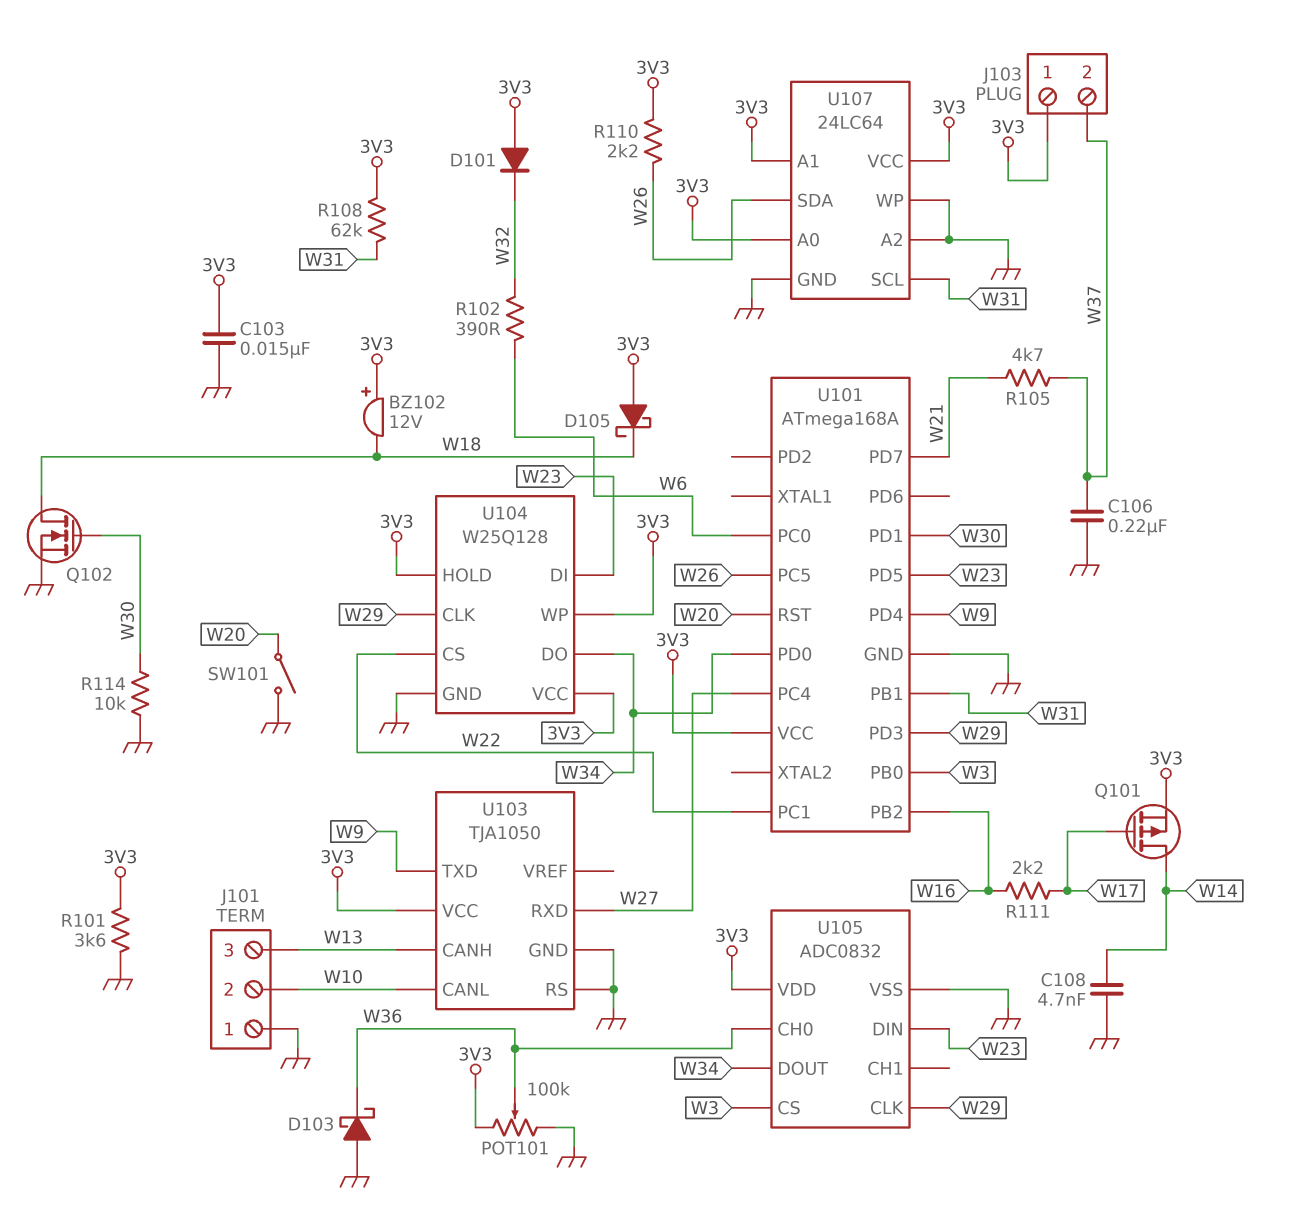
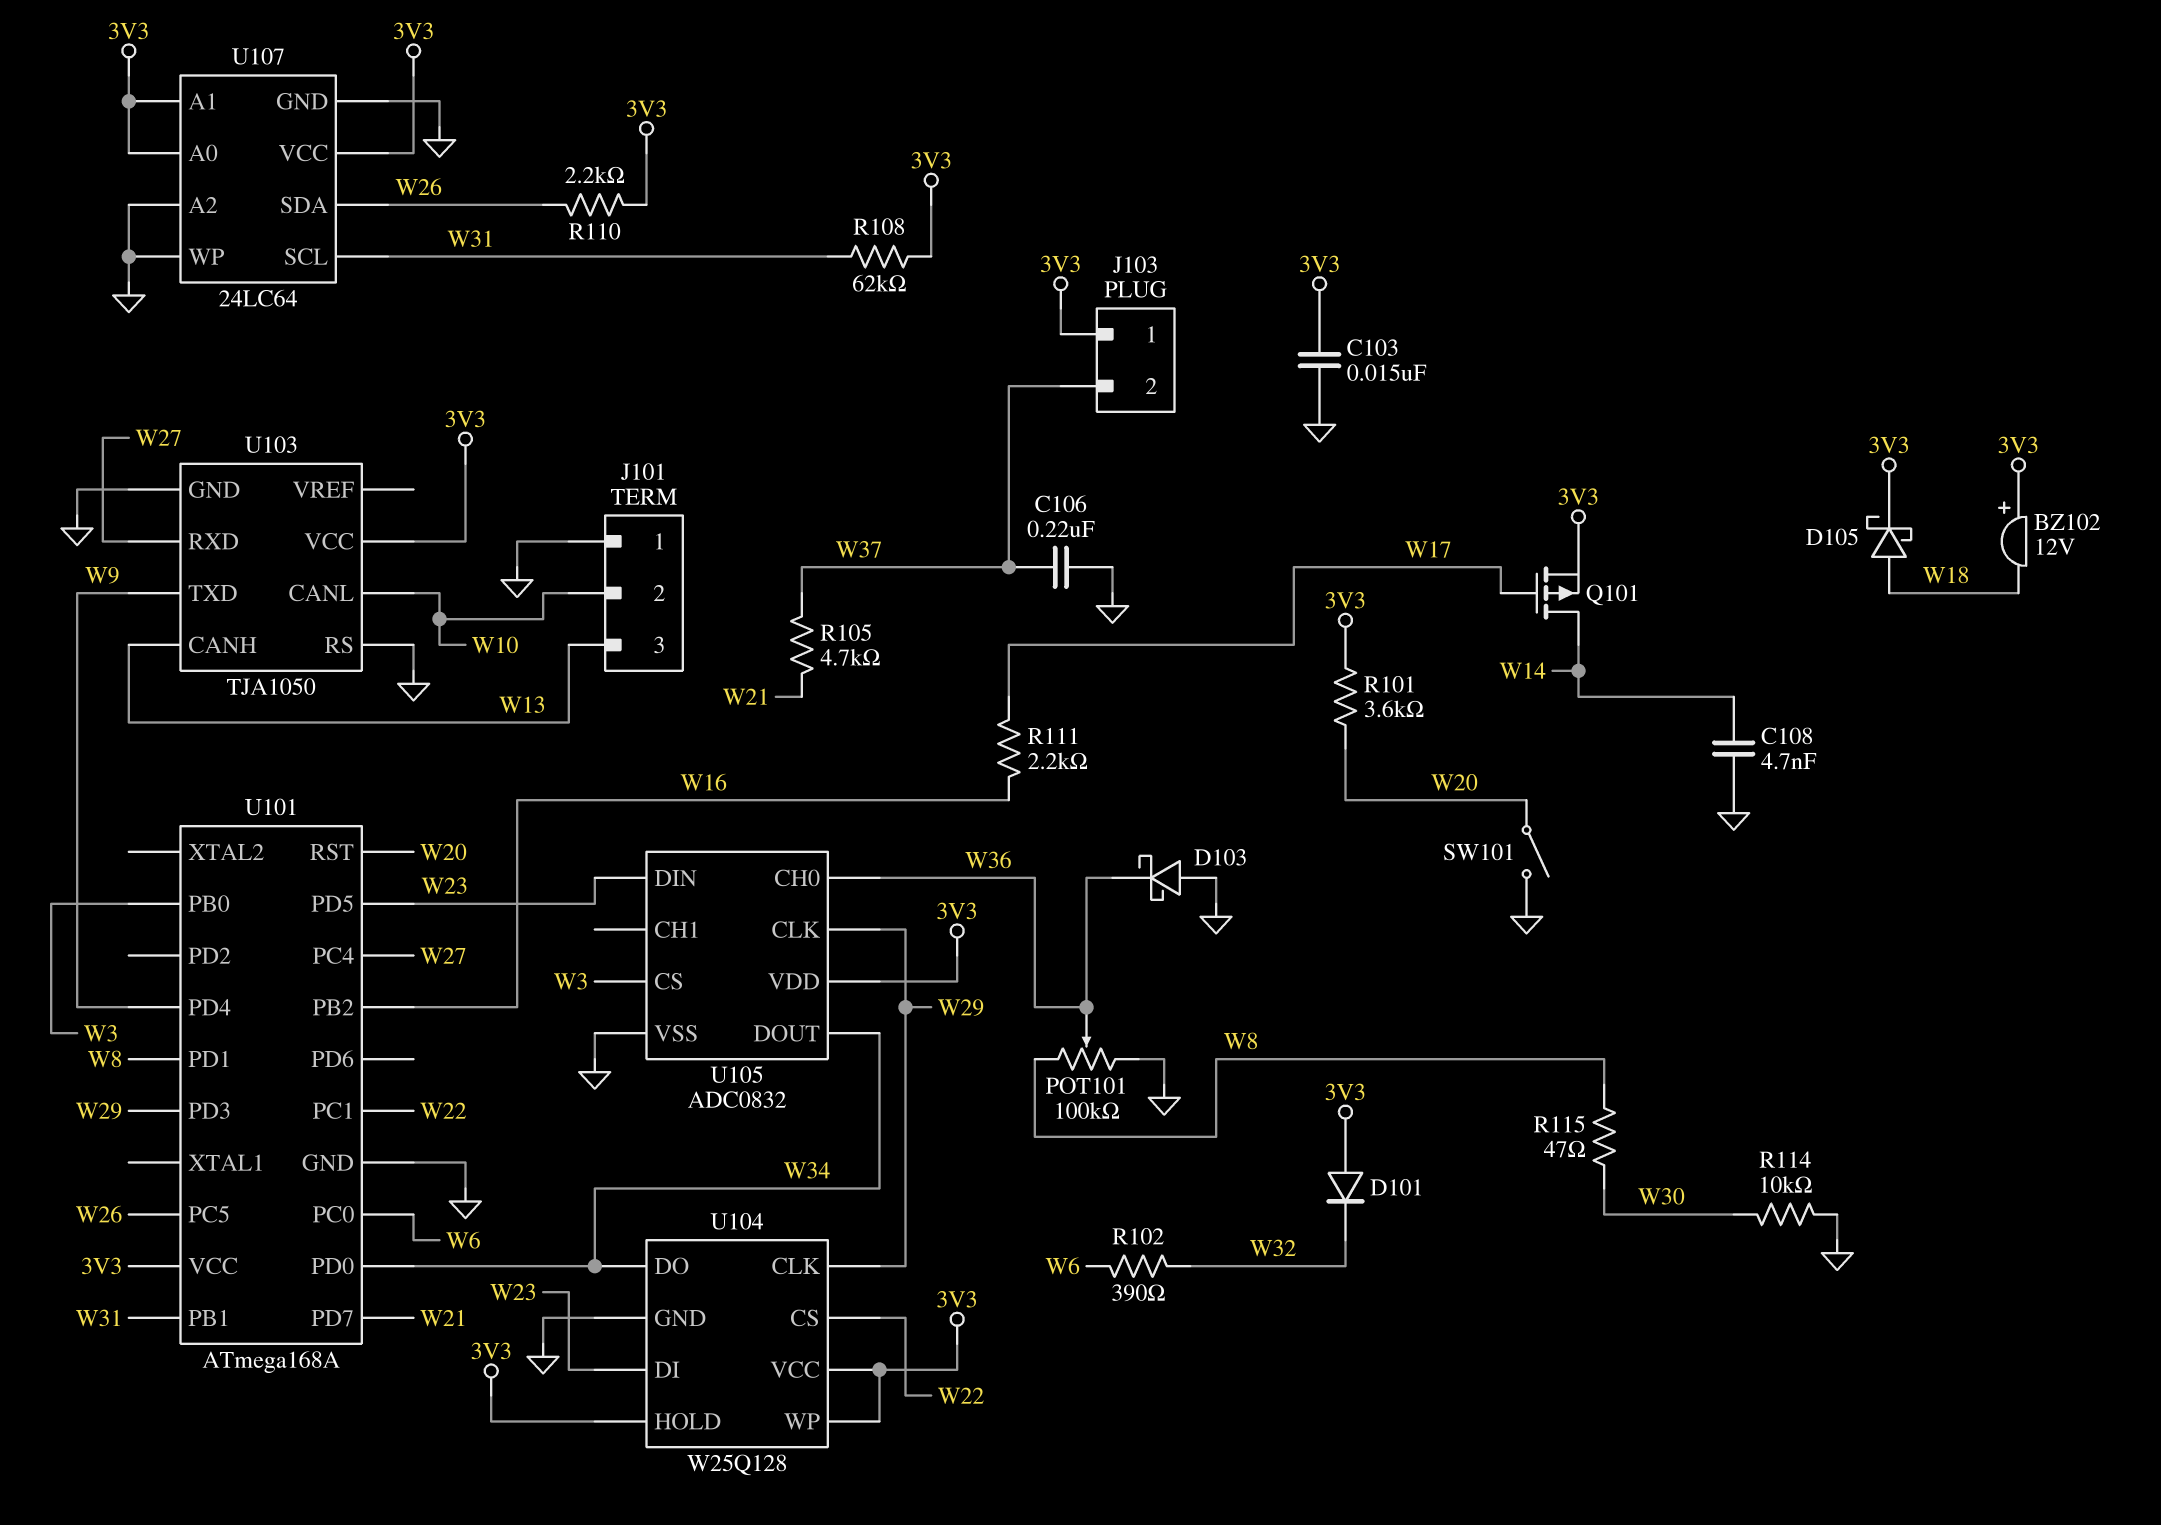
D105: schottky (A 3V3, K W18) -> schottky (A W18, K 3V3)
POT101: 100k (3V3, GND, wiper W36) -> 100k (GND, W8, wiper W36)
Q102: NMOS (G W30, D W18, S GND) -> none
R101: 3.6k (3V3, GND) -> 3.6k (3V3, W20)
R115: none -> 47 (W8, W30)
U101 pin PD1: W30 -> W8

